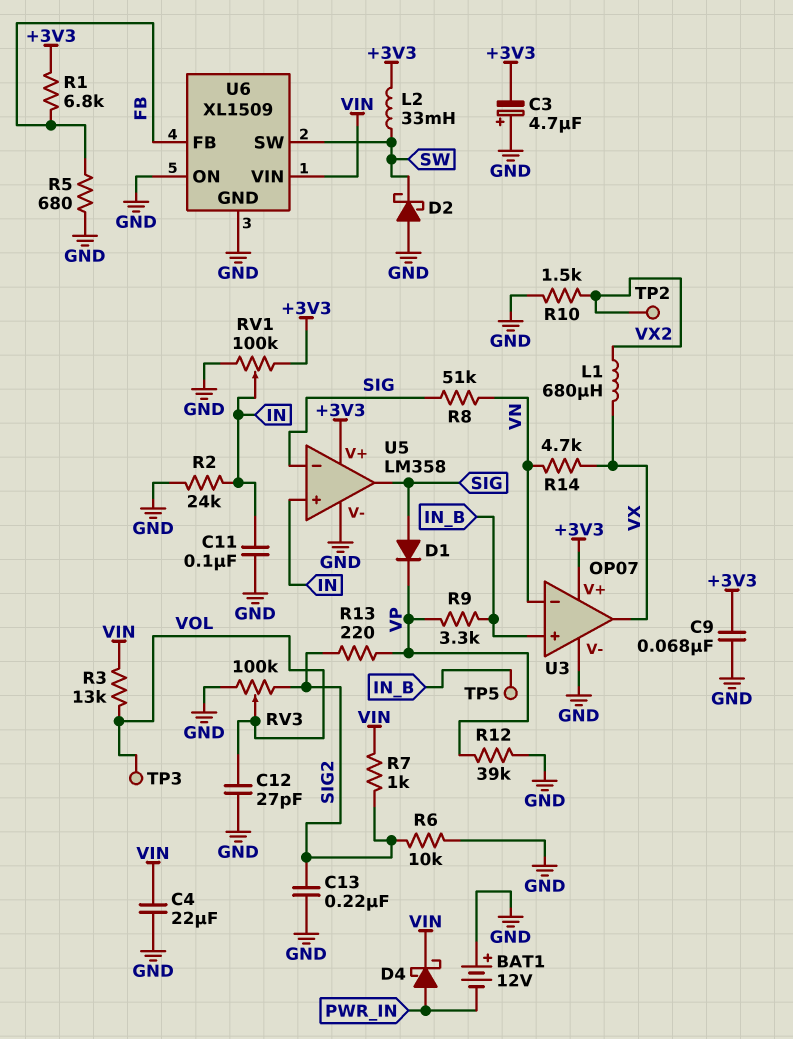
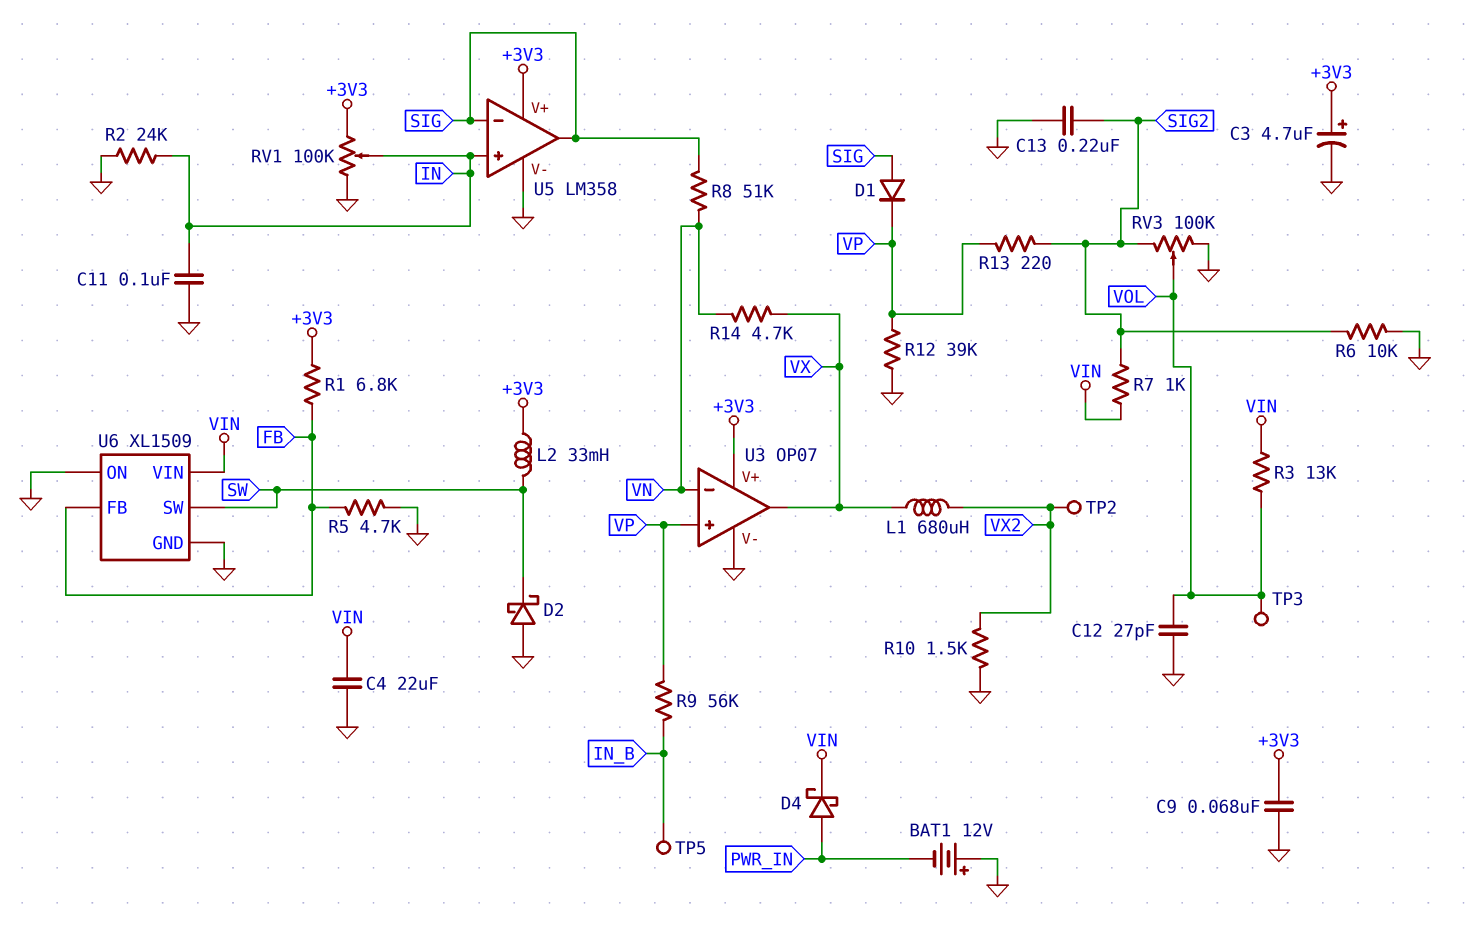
C3: 4.7uF (plus GND, minus +3V3) -> 4.7uF (plus +3V3, minus GND)
R5: 680 (FB, GND) -> 4.7k (FB, GND)
R9: 3.3k (IN_B, VP) -> 56k (IN_B, VP)
U3 pin in+: IN_B -> VP

